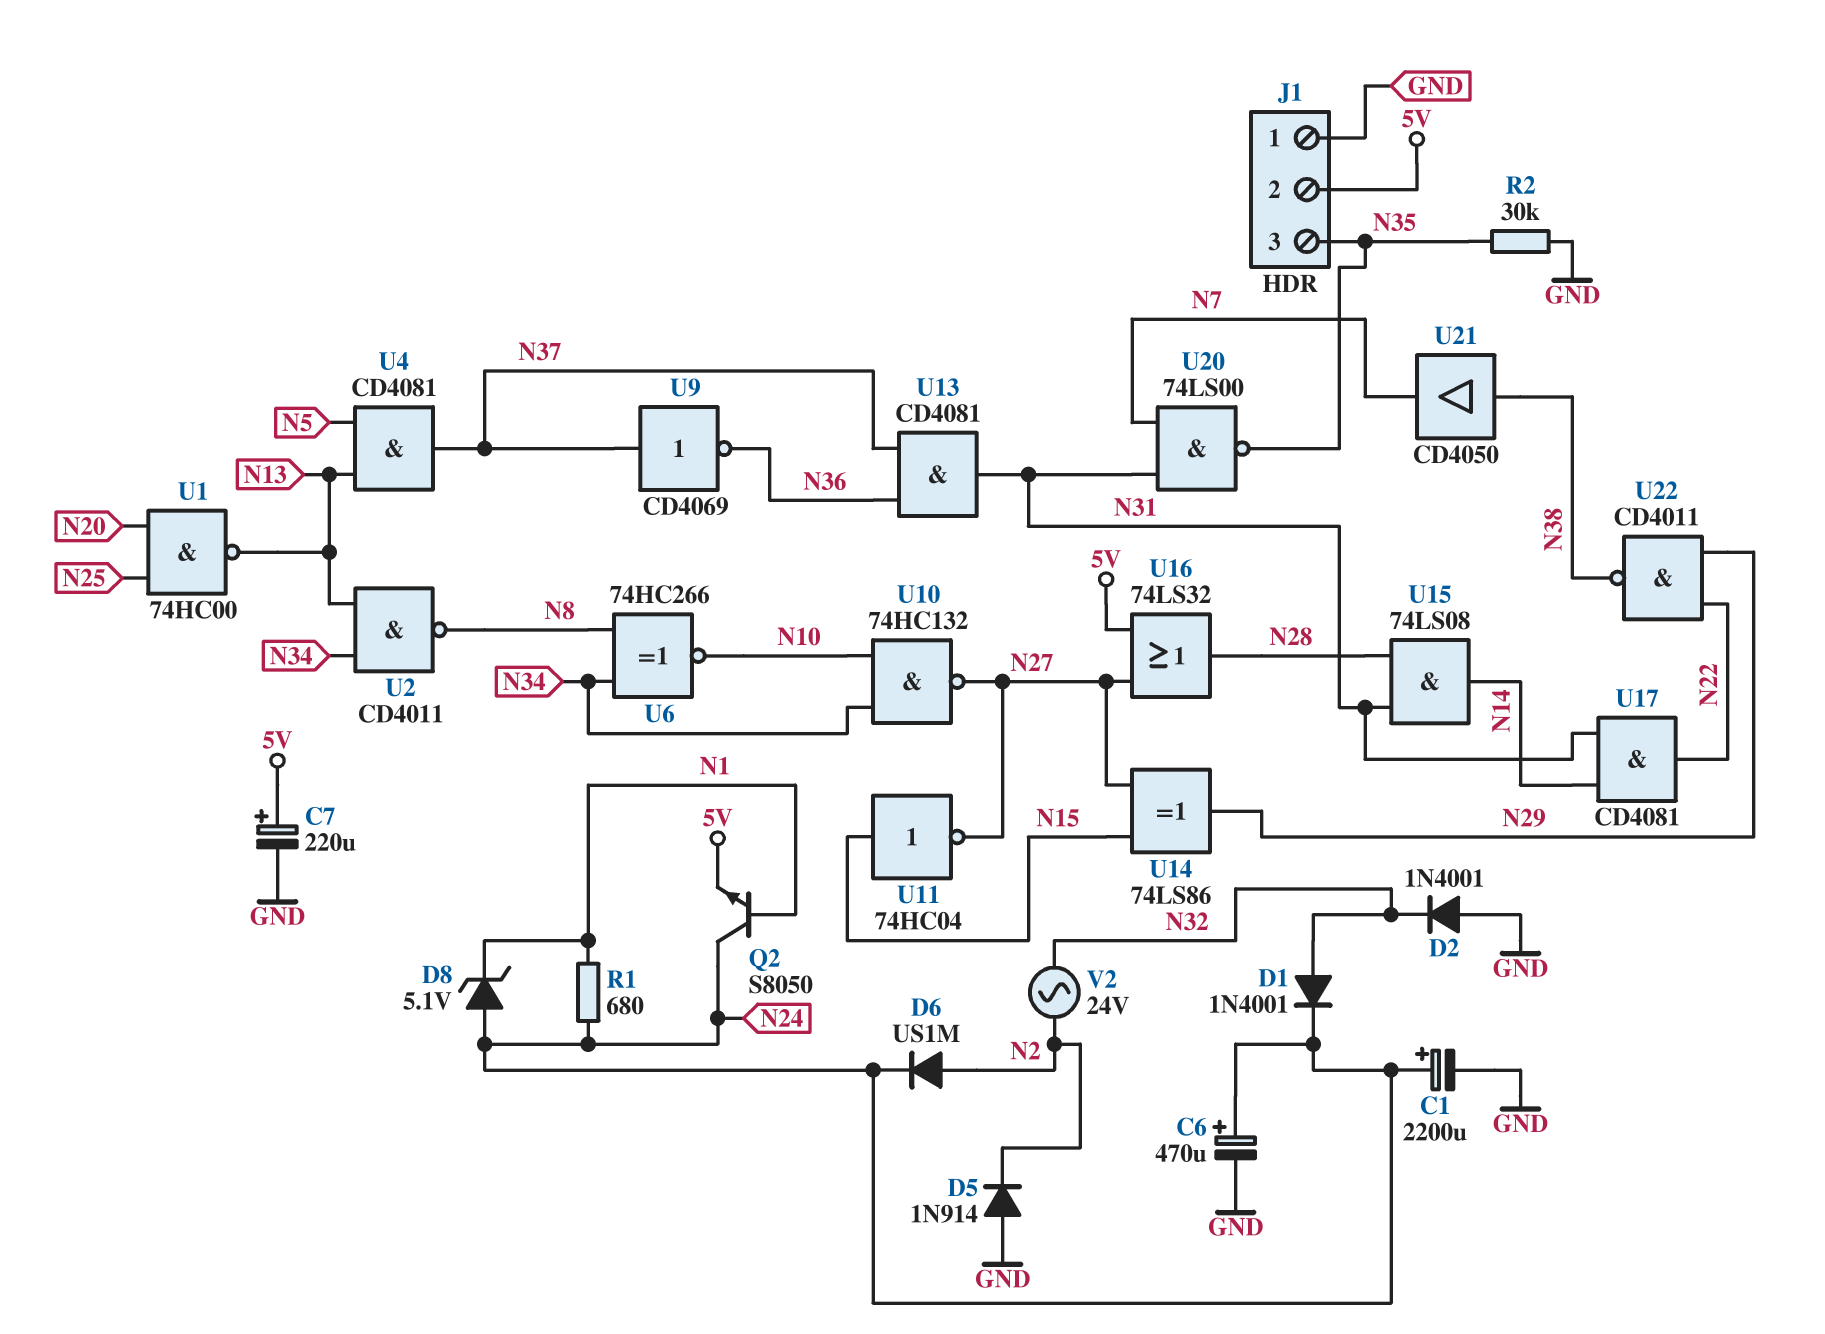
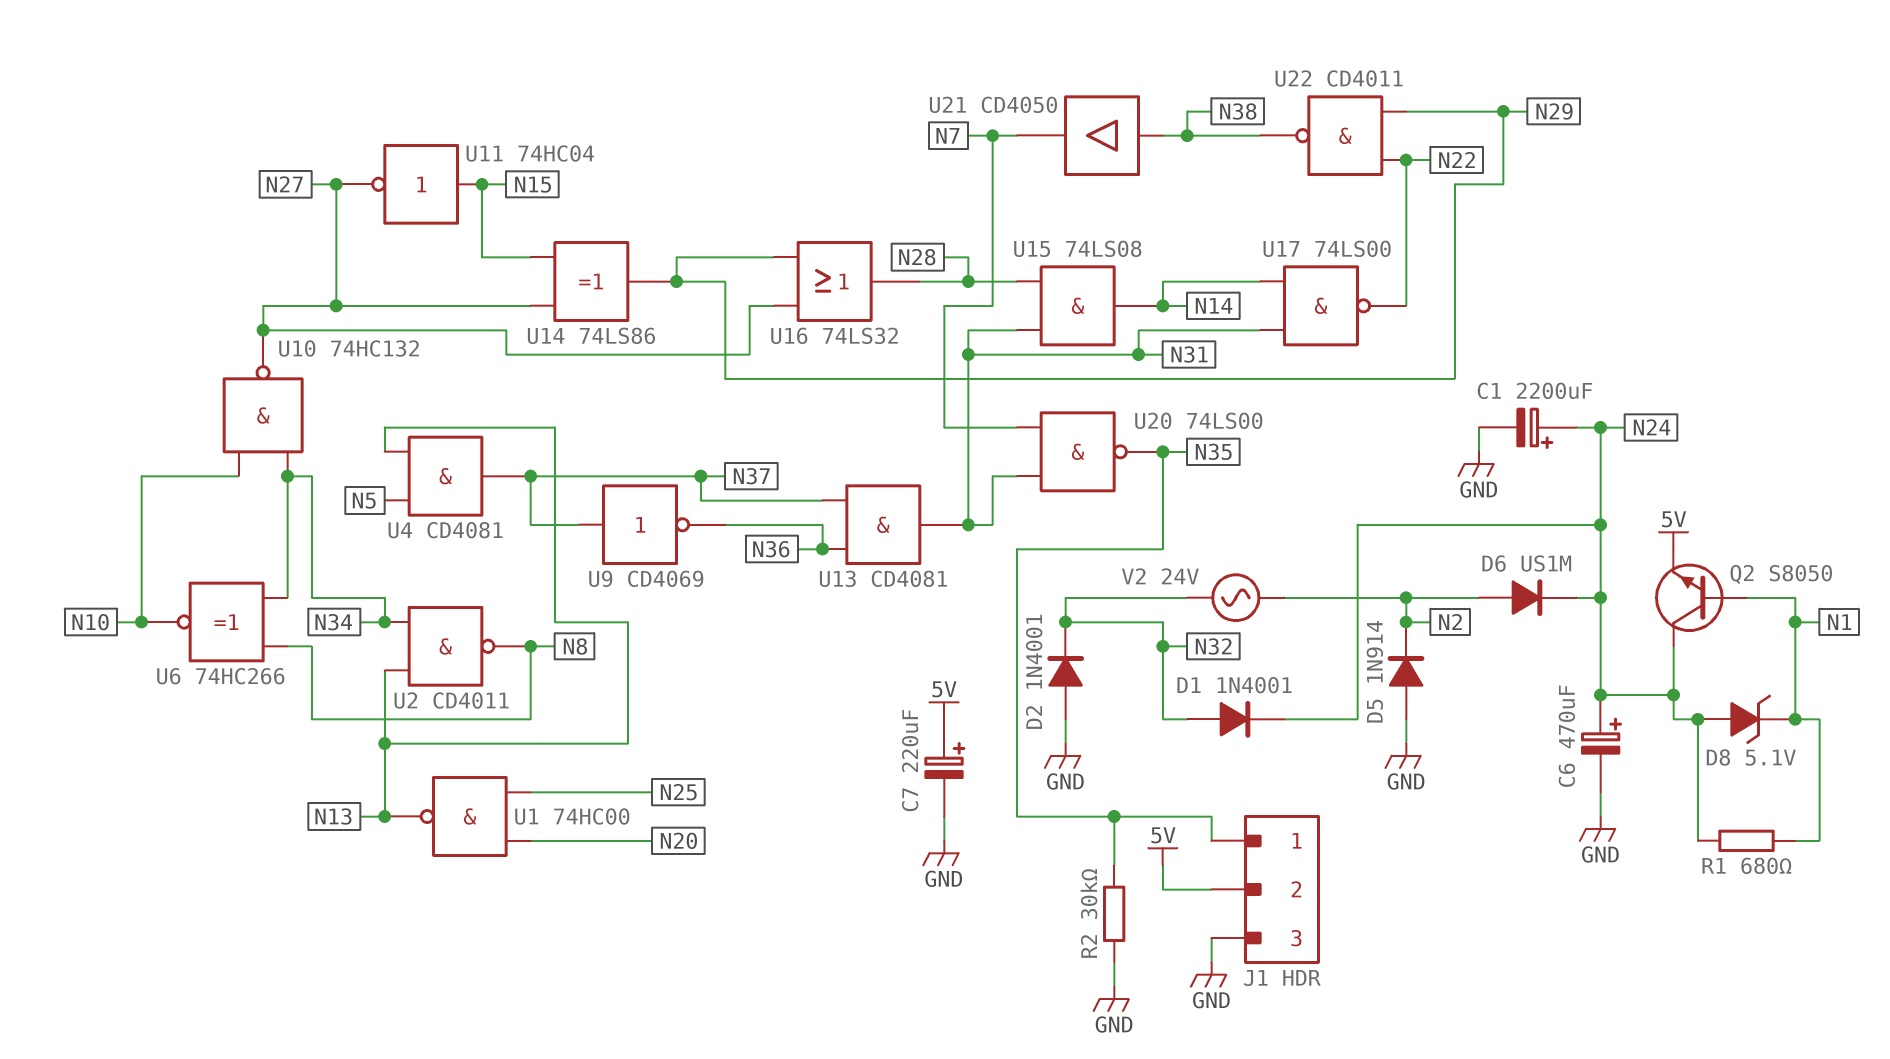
J1 pin 1: GND -> N35
J1 pin 3: N35 -> GND
U16: OR 74LS32 (in 5V, in N27, out N28) -> OR 74LS32 (in N27, in N29, out N28)
U17: AND CD4081 (in N14, in N31, out N22) -> NAND 74LS00 (in N14, in N31, out N22)

